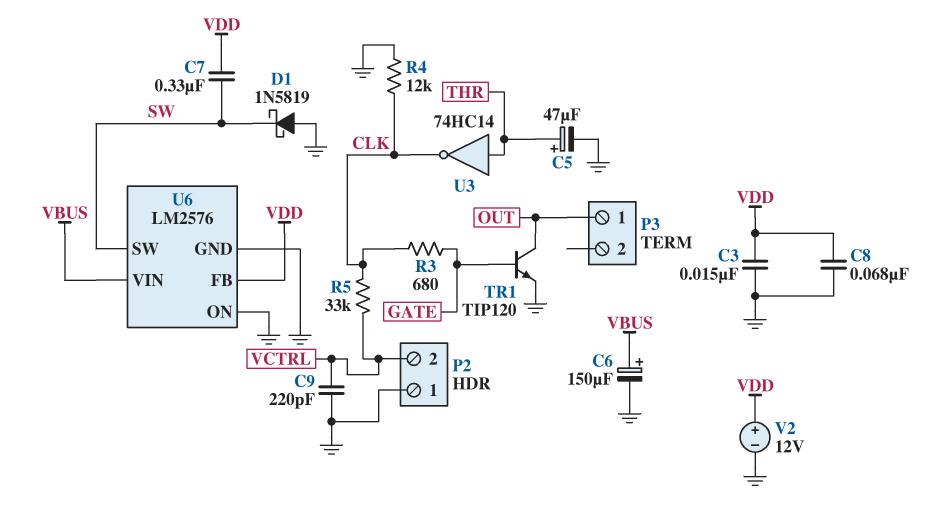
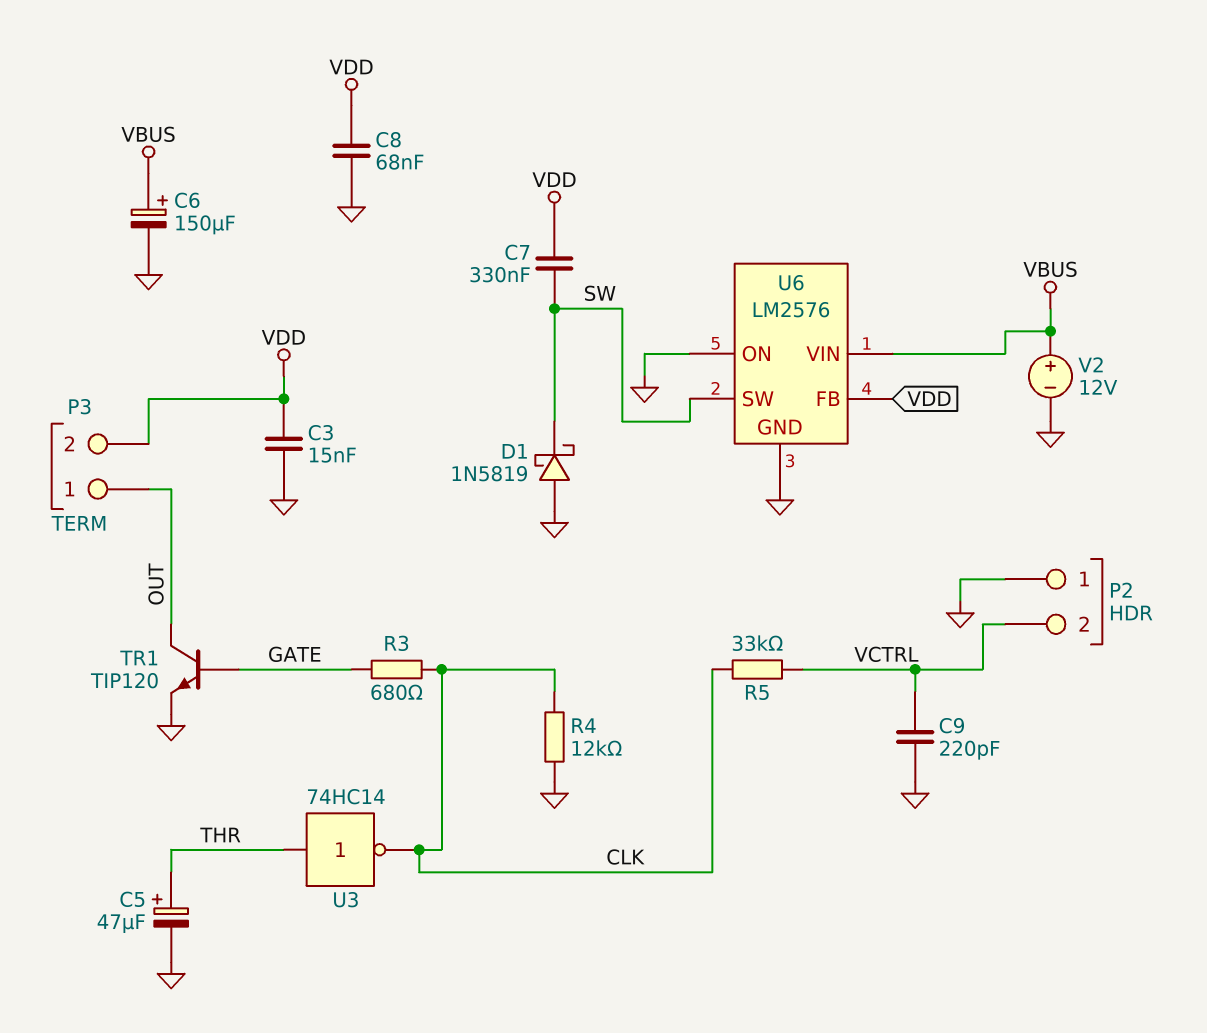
P3 pin 2: none -> VDD
V2: 12V (plus VDD, minus GND) -> 12V (plus VBUS, minus GND)

